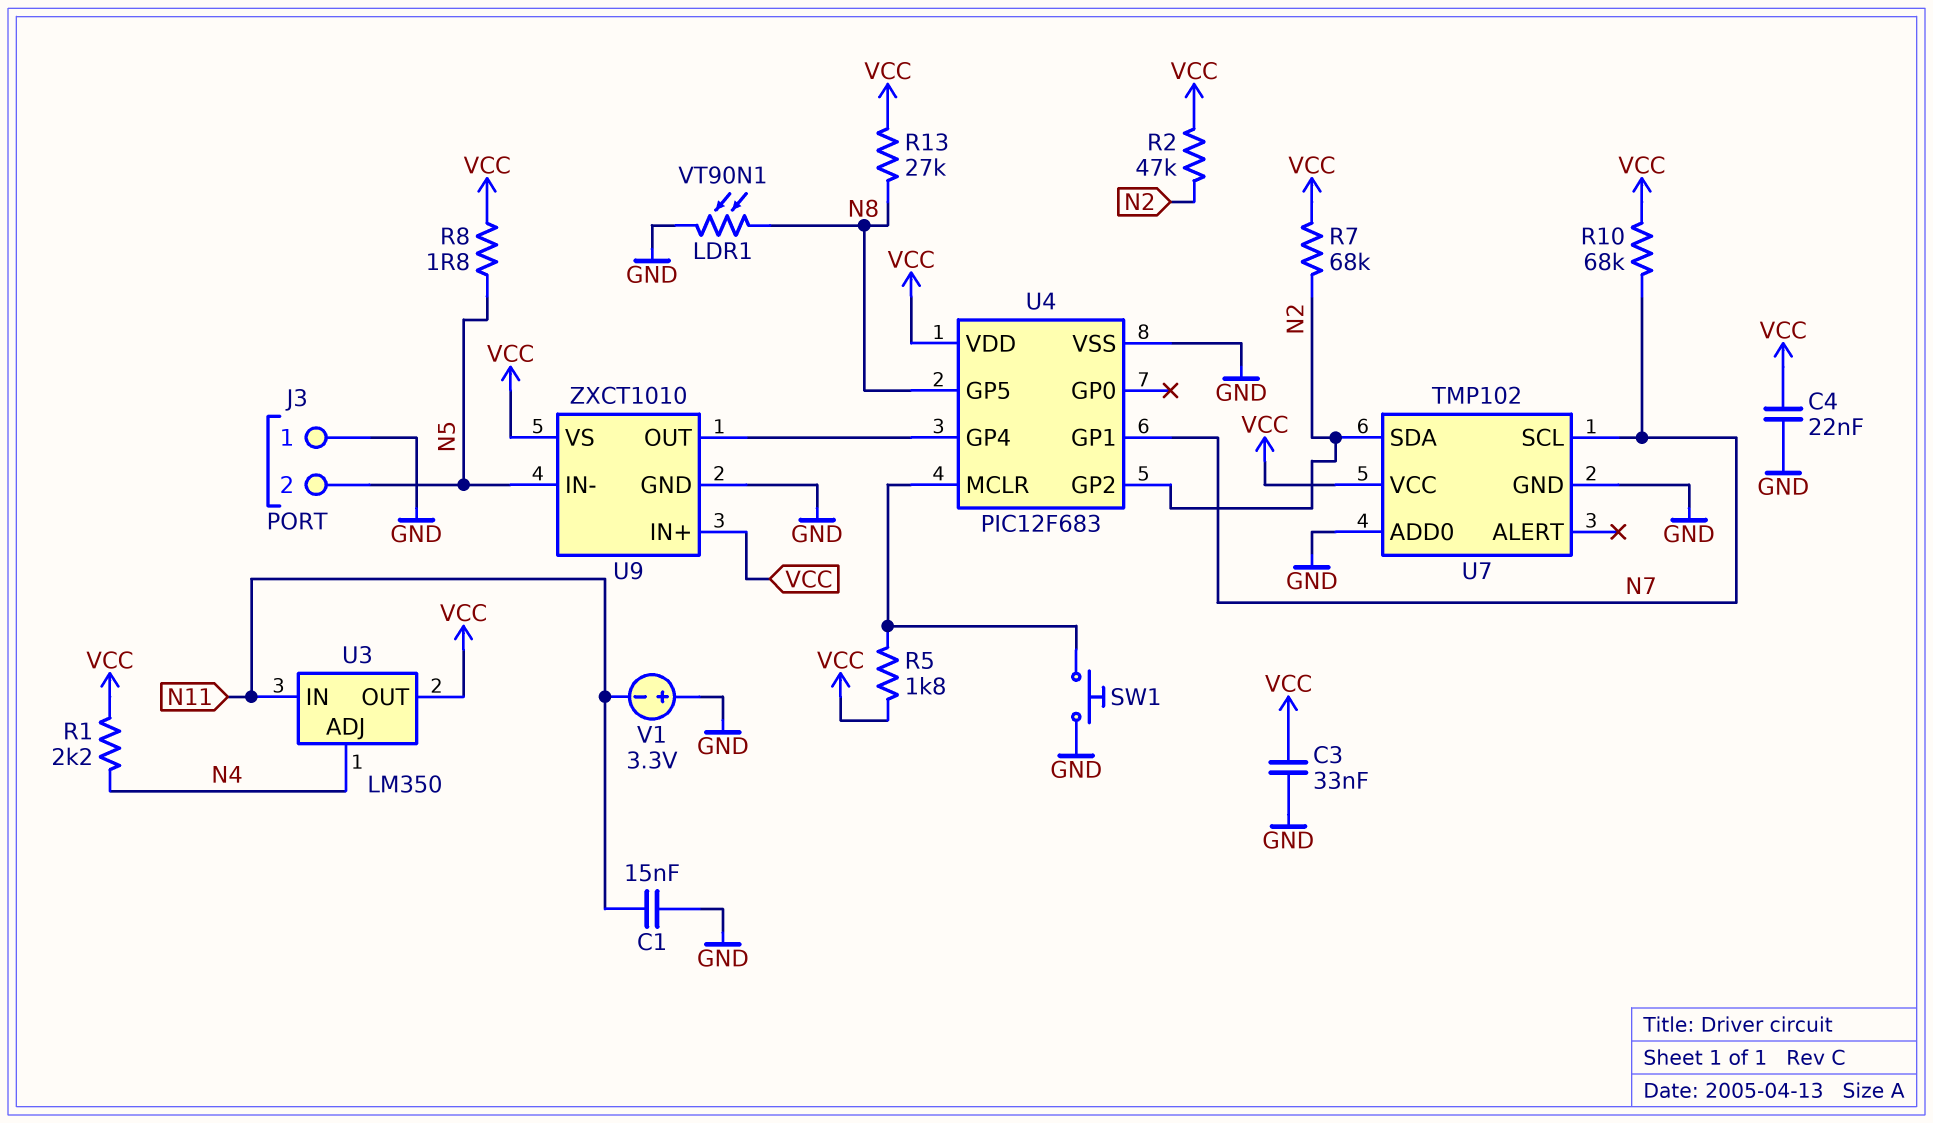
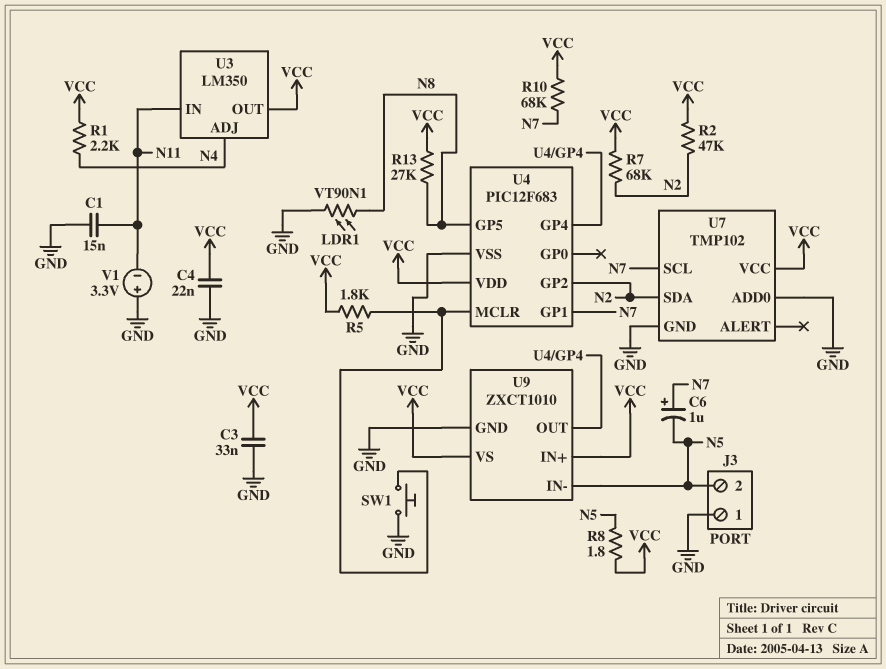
C6: none -> 1uF (plus N7, minus N5)

